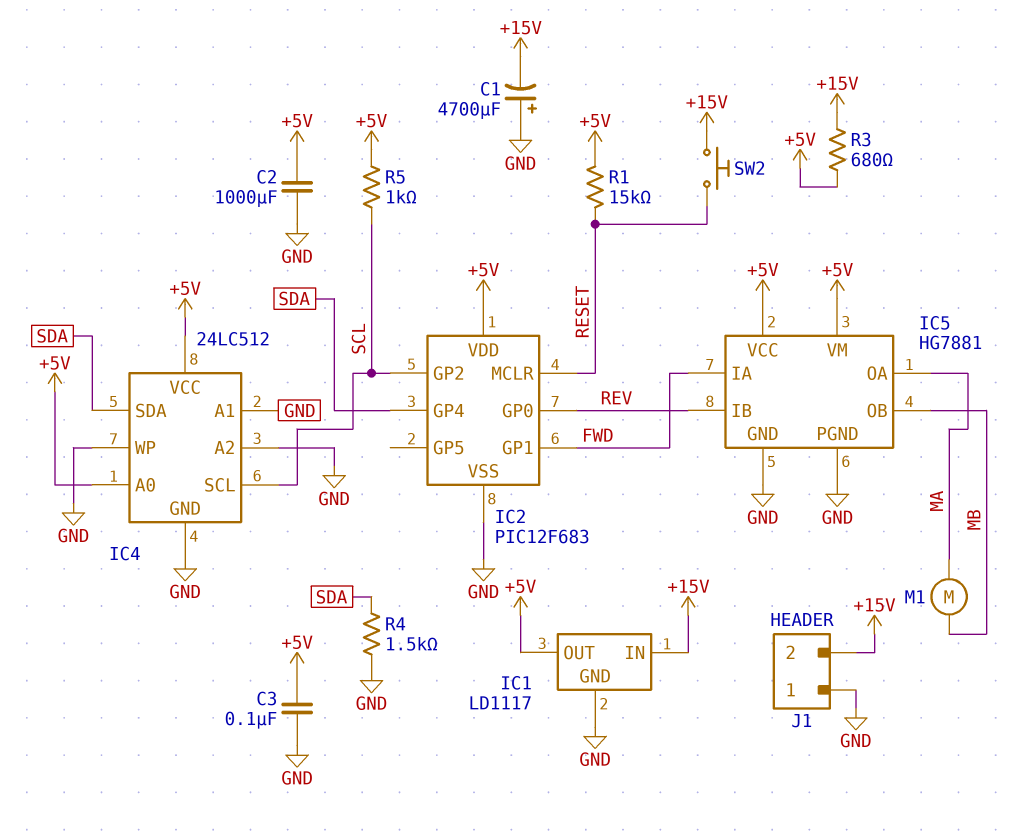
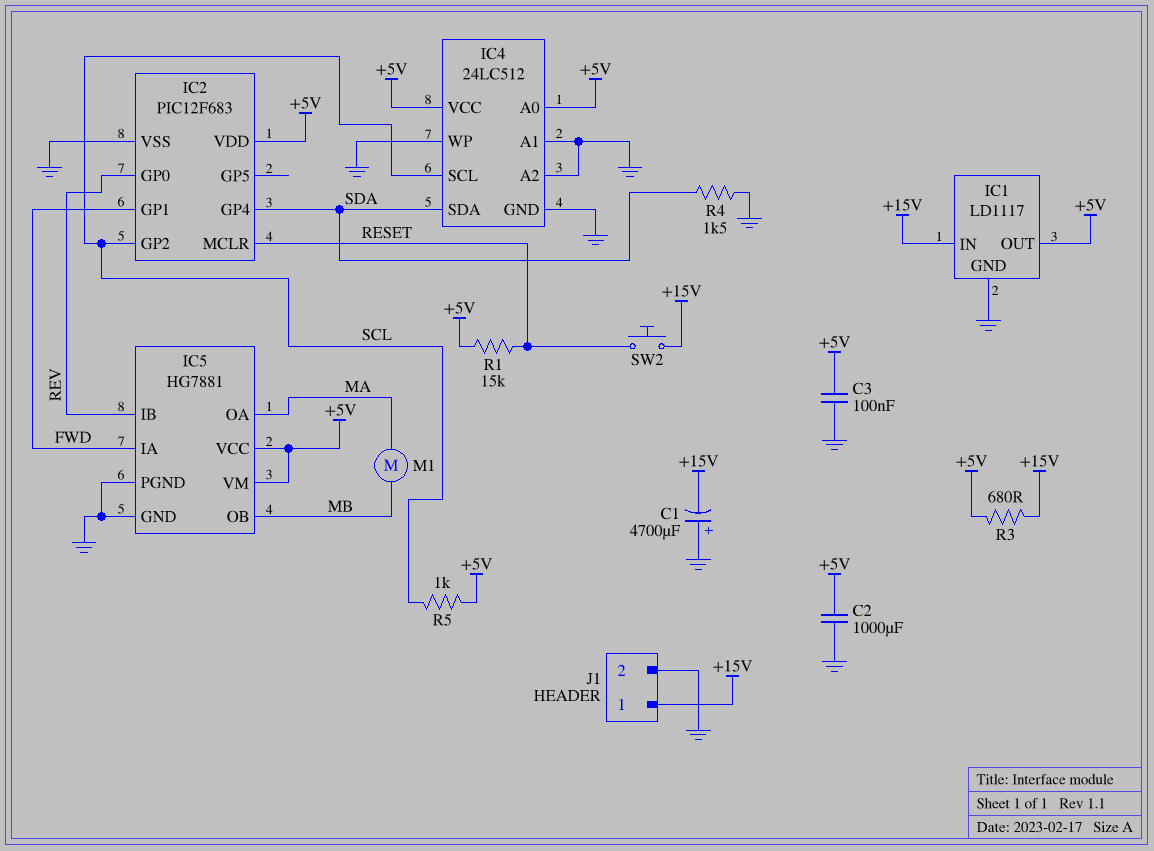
J1 pin 1: GND -> +15V
J1 pin 2: +15V -> GND

